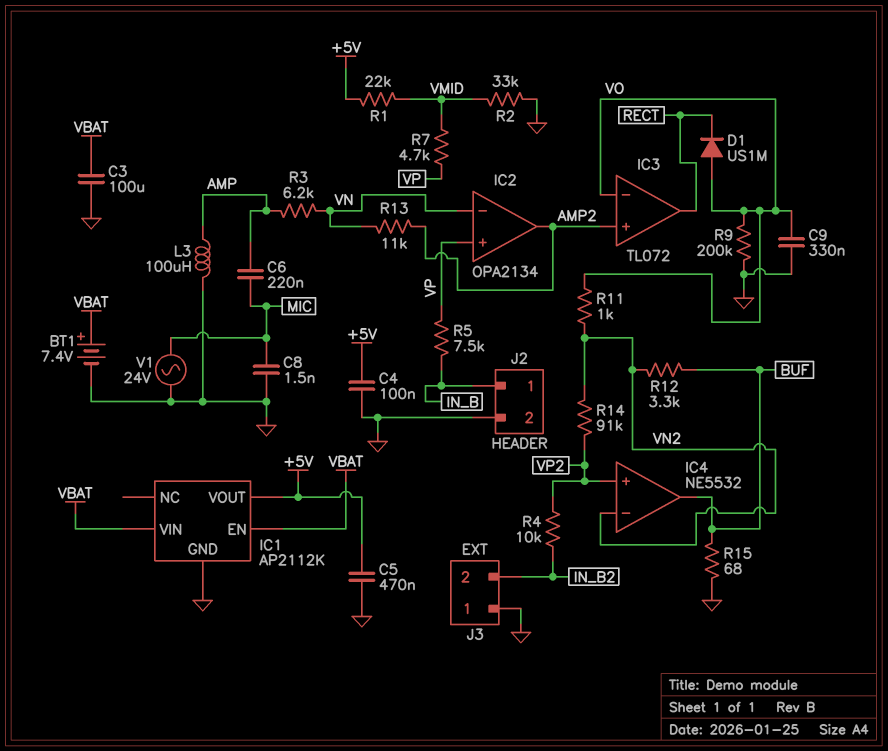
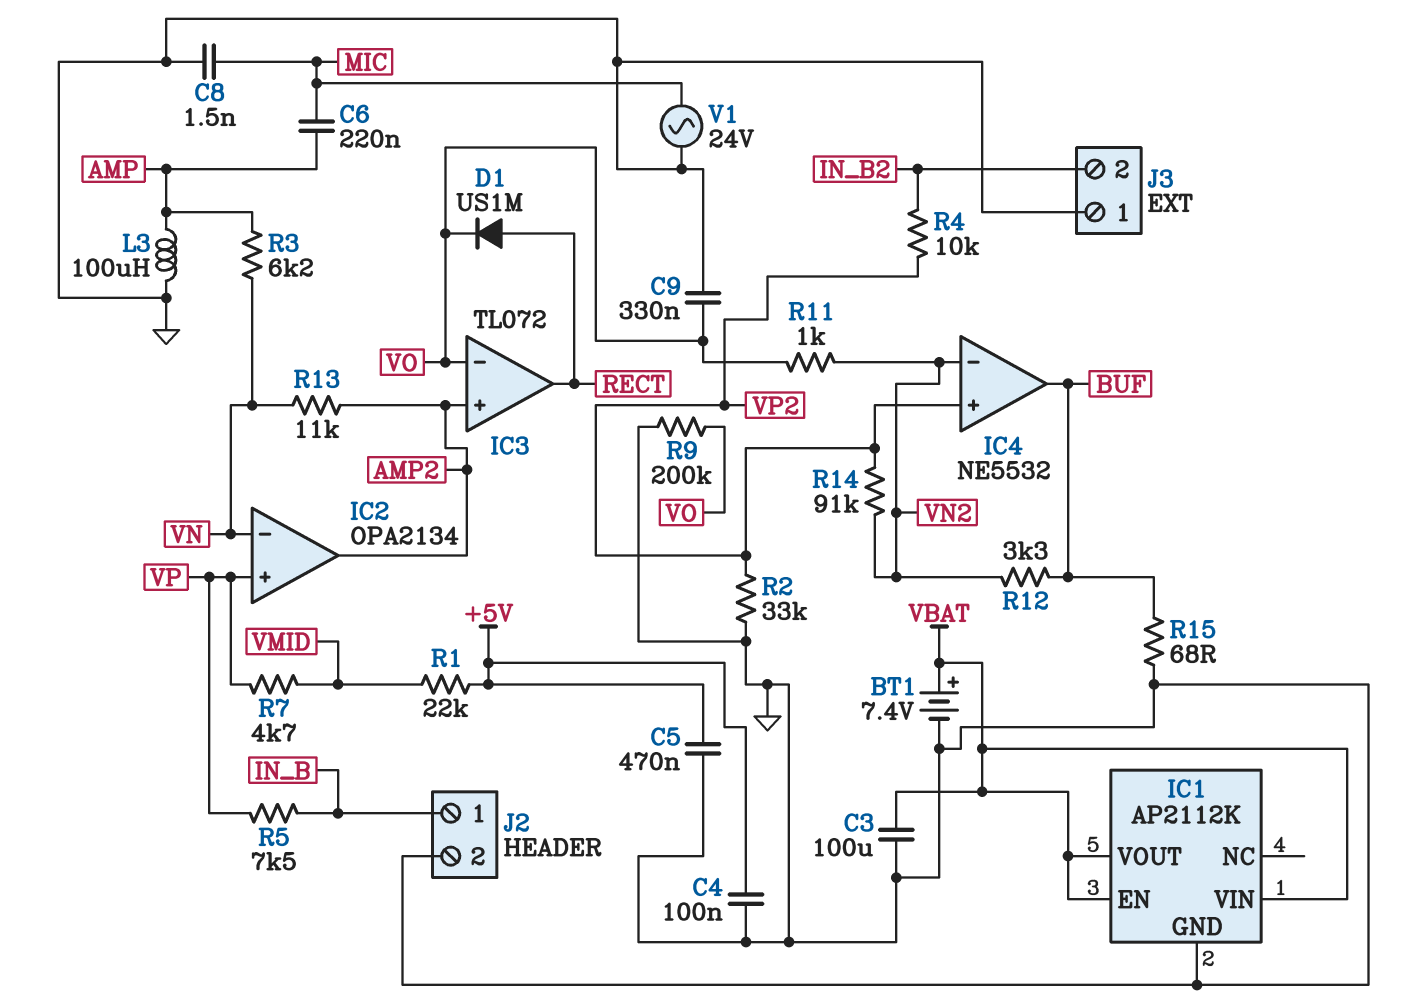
D1: diode US1M (A VO, K RECT) -> diode US1M (A RECT, K VO)
IC1 pin VOUT: +5V -> VBAT
R2: 33k (GND, VMID) -> 33k (GND, VP2)

